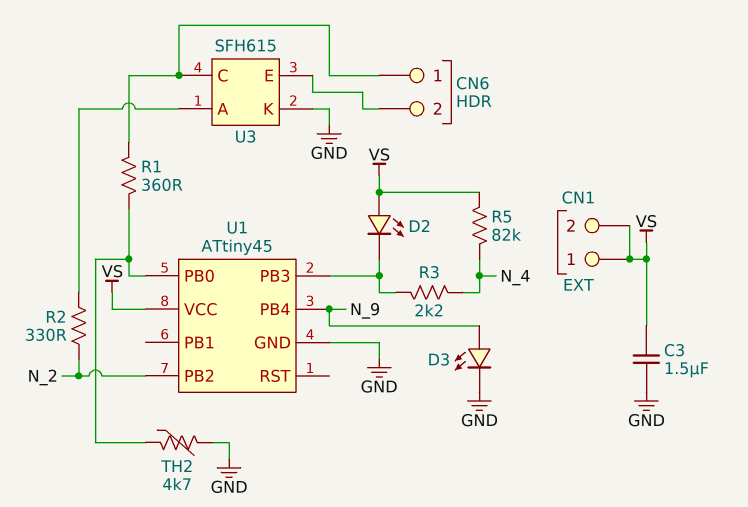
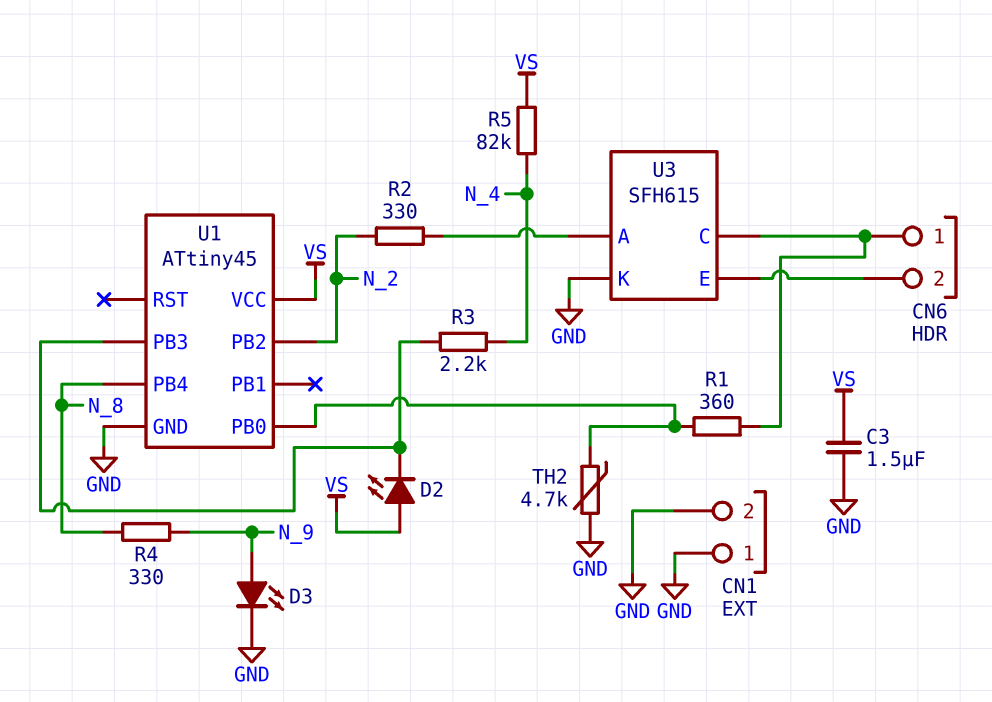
CN1 pin 1: VS -> GND
CN1 pin 2: VS -> GND
R4: none -> 330 (N_8, N_9)
U1 pin PB4: N_9 -> N_8

